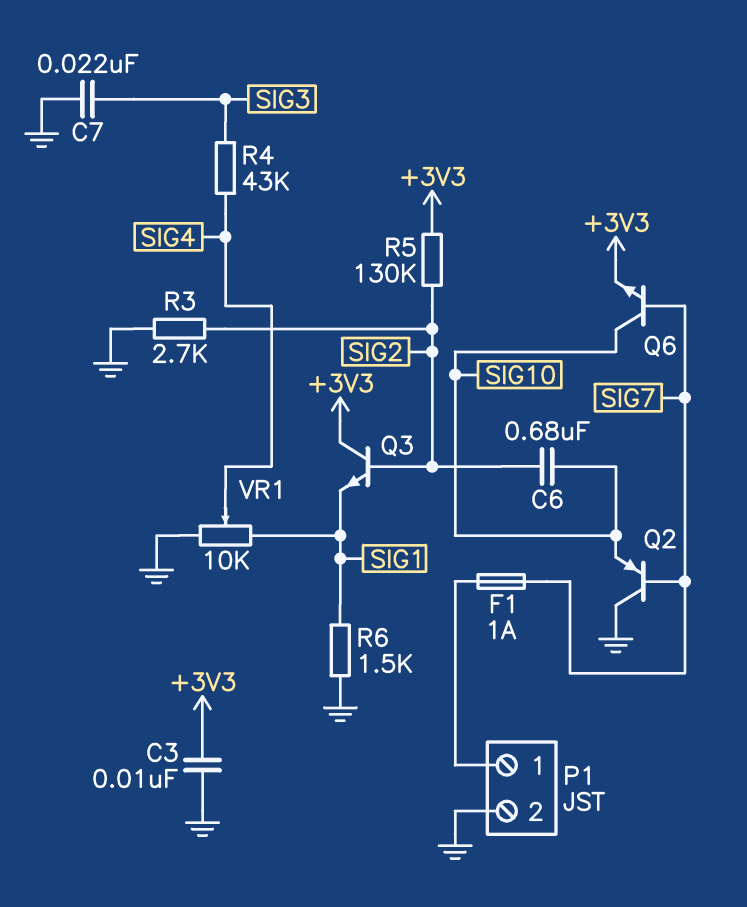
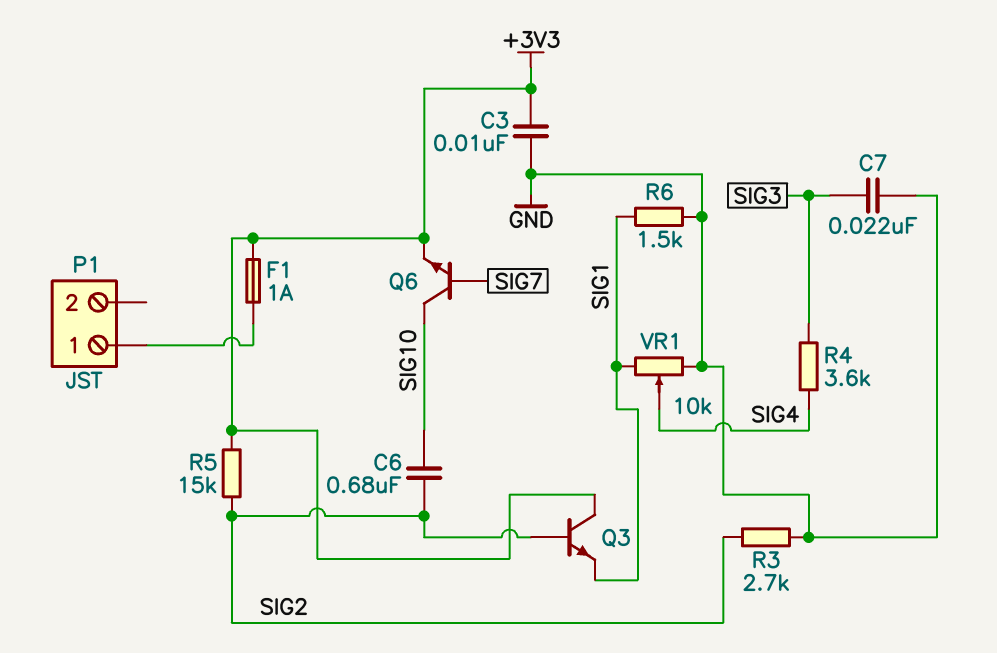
F1: 1A (P1/1, SIG7) -> 1A (+3V3, P1/1)
P1 pin 2: GND -> none
Q2: PNP (B SIG7, C GND, E SIG10) -> none
R4: 43k (SIG3, SIG4) -> 3.6k (SIG3, SIG4)
R5: 130k (+3V3, SIG2) -> 15k (+3V3, SIG2)

